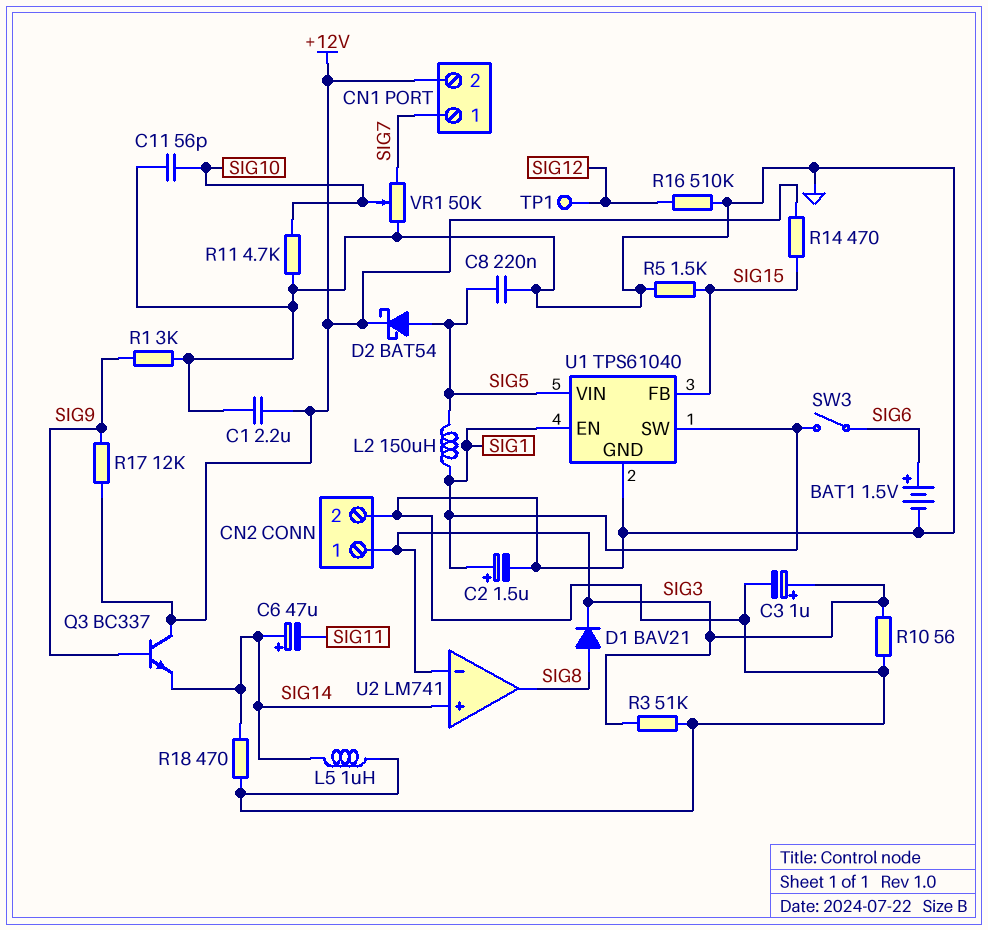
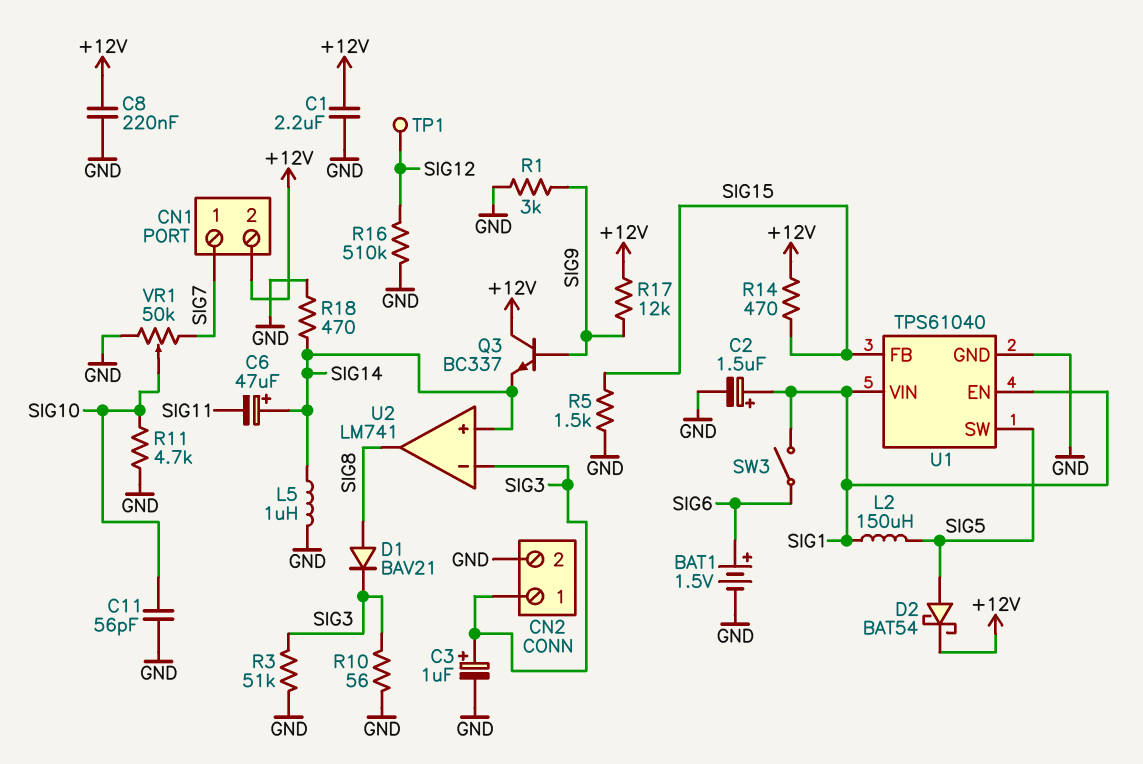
C8: 220nF (GND, SIG5) -> 220nF (+12V, GND)
U1 pin SW: SIG1 -> SIG5
U1 pin VIN: SIG5 -> SIG1

